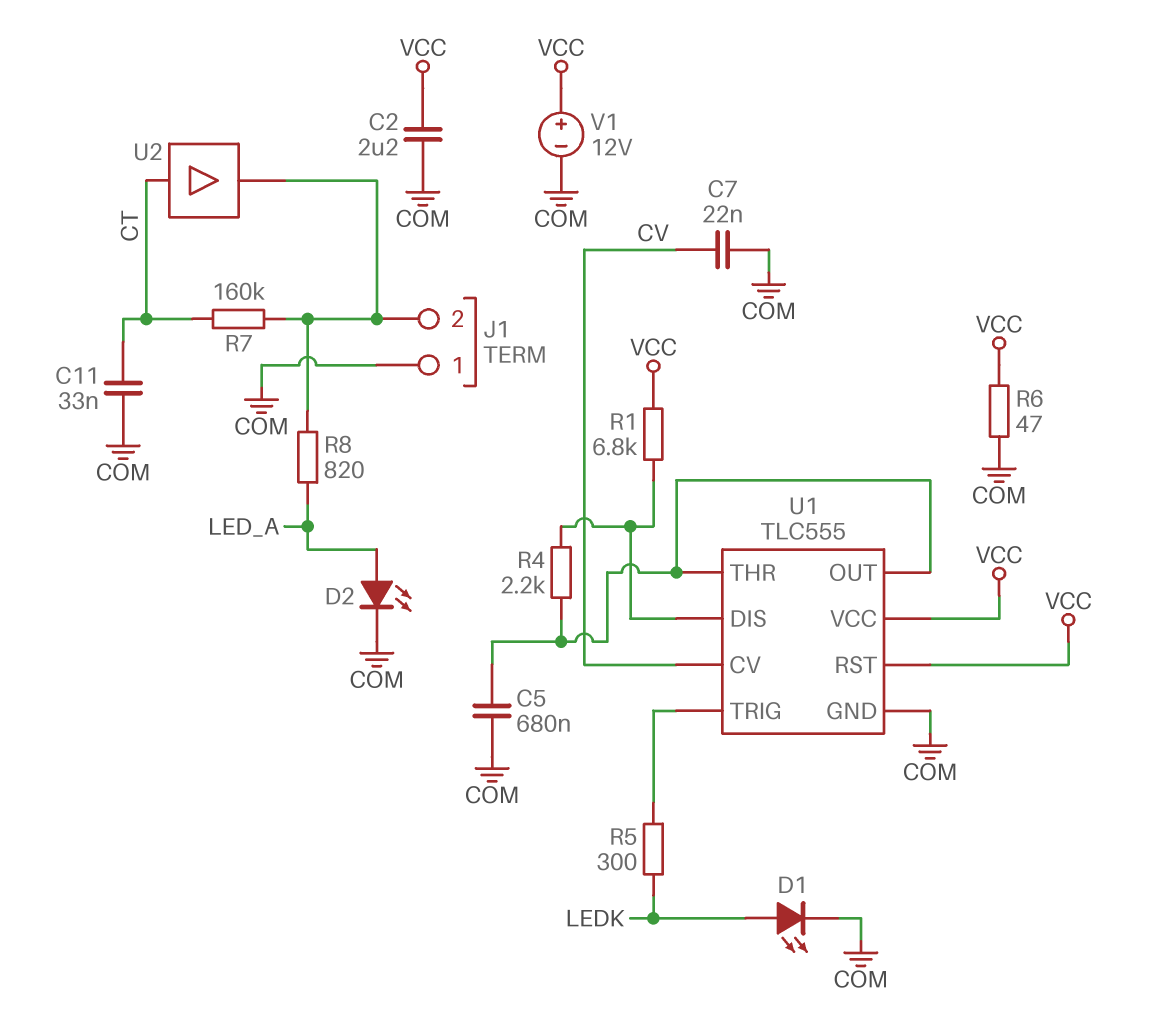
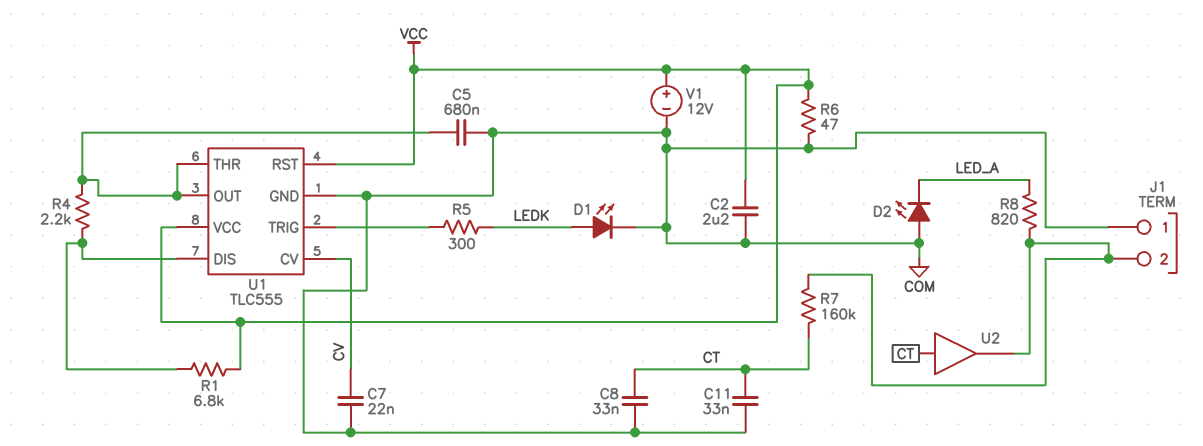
C8: none -> 33nF (COM, CT)
D2: LED (A LED_A, K COM) -> LED (A COM, K LED_A)

